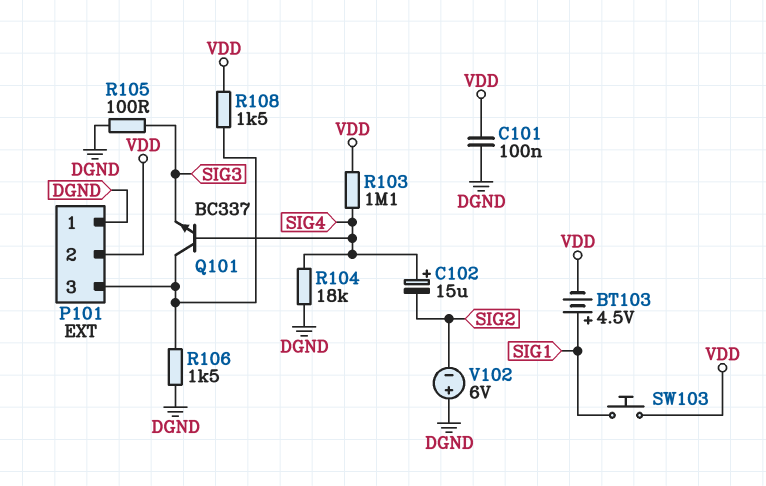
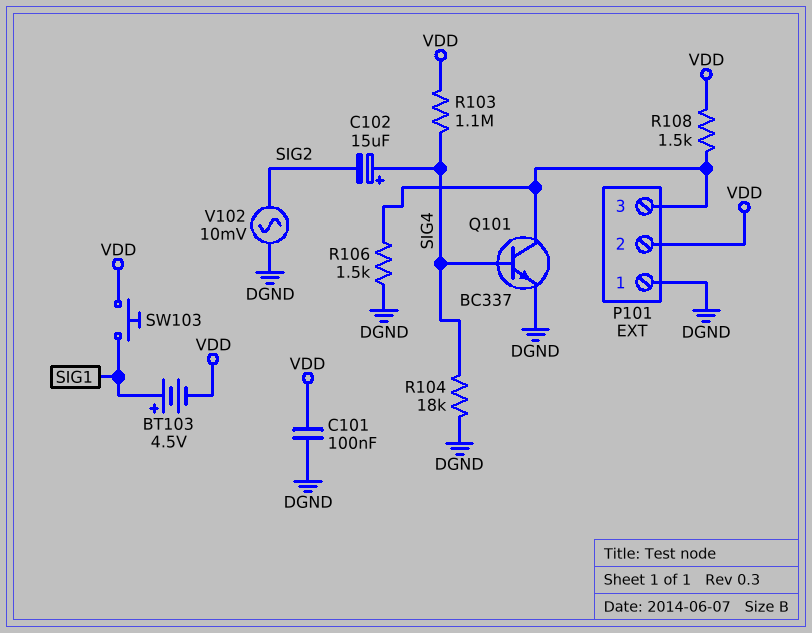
Q101: NPN BC337 (B SIG4, C P101/3, E SIG3) -> NPN BC337 (B SIG4, C P101/3, E DGND)
R105: 100 (DGND, SIG3) -> none
V102: 6V (plus DGND, minus SIG2) -> AC 10mV (DGND, SIG2)

